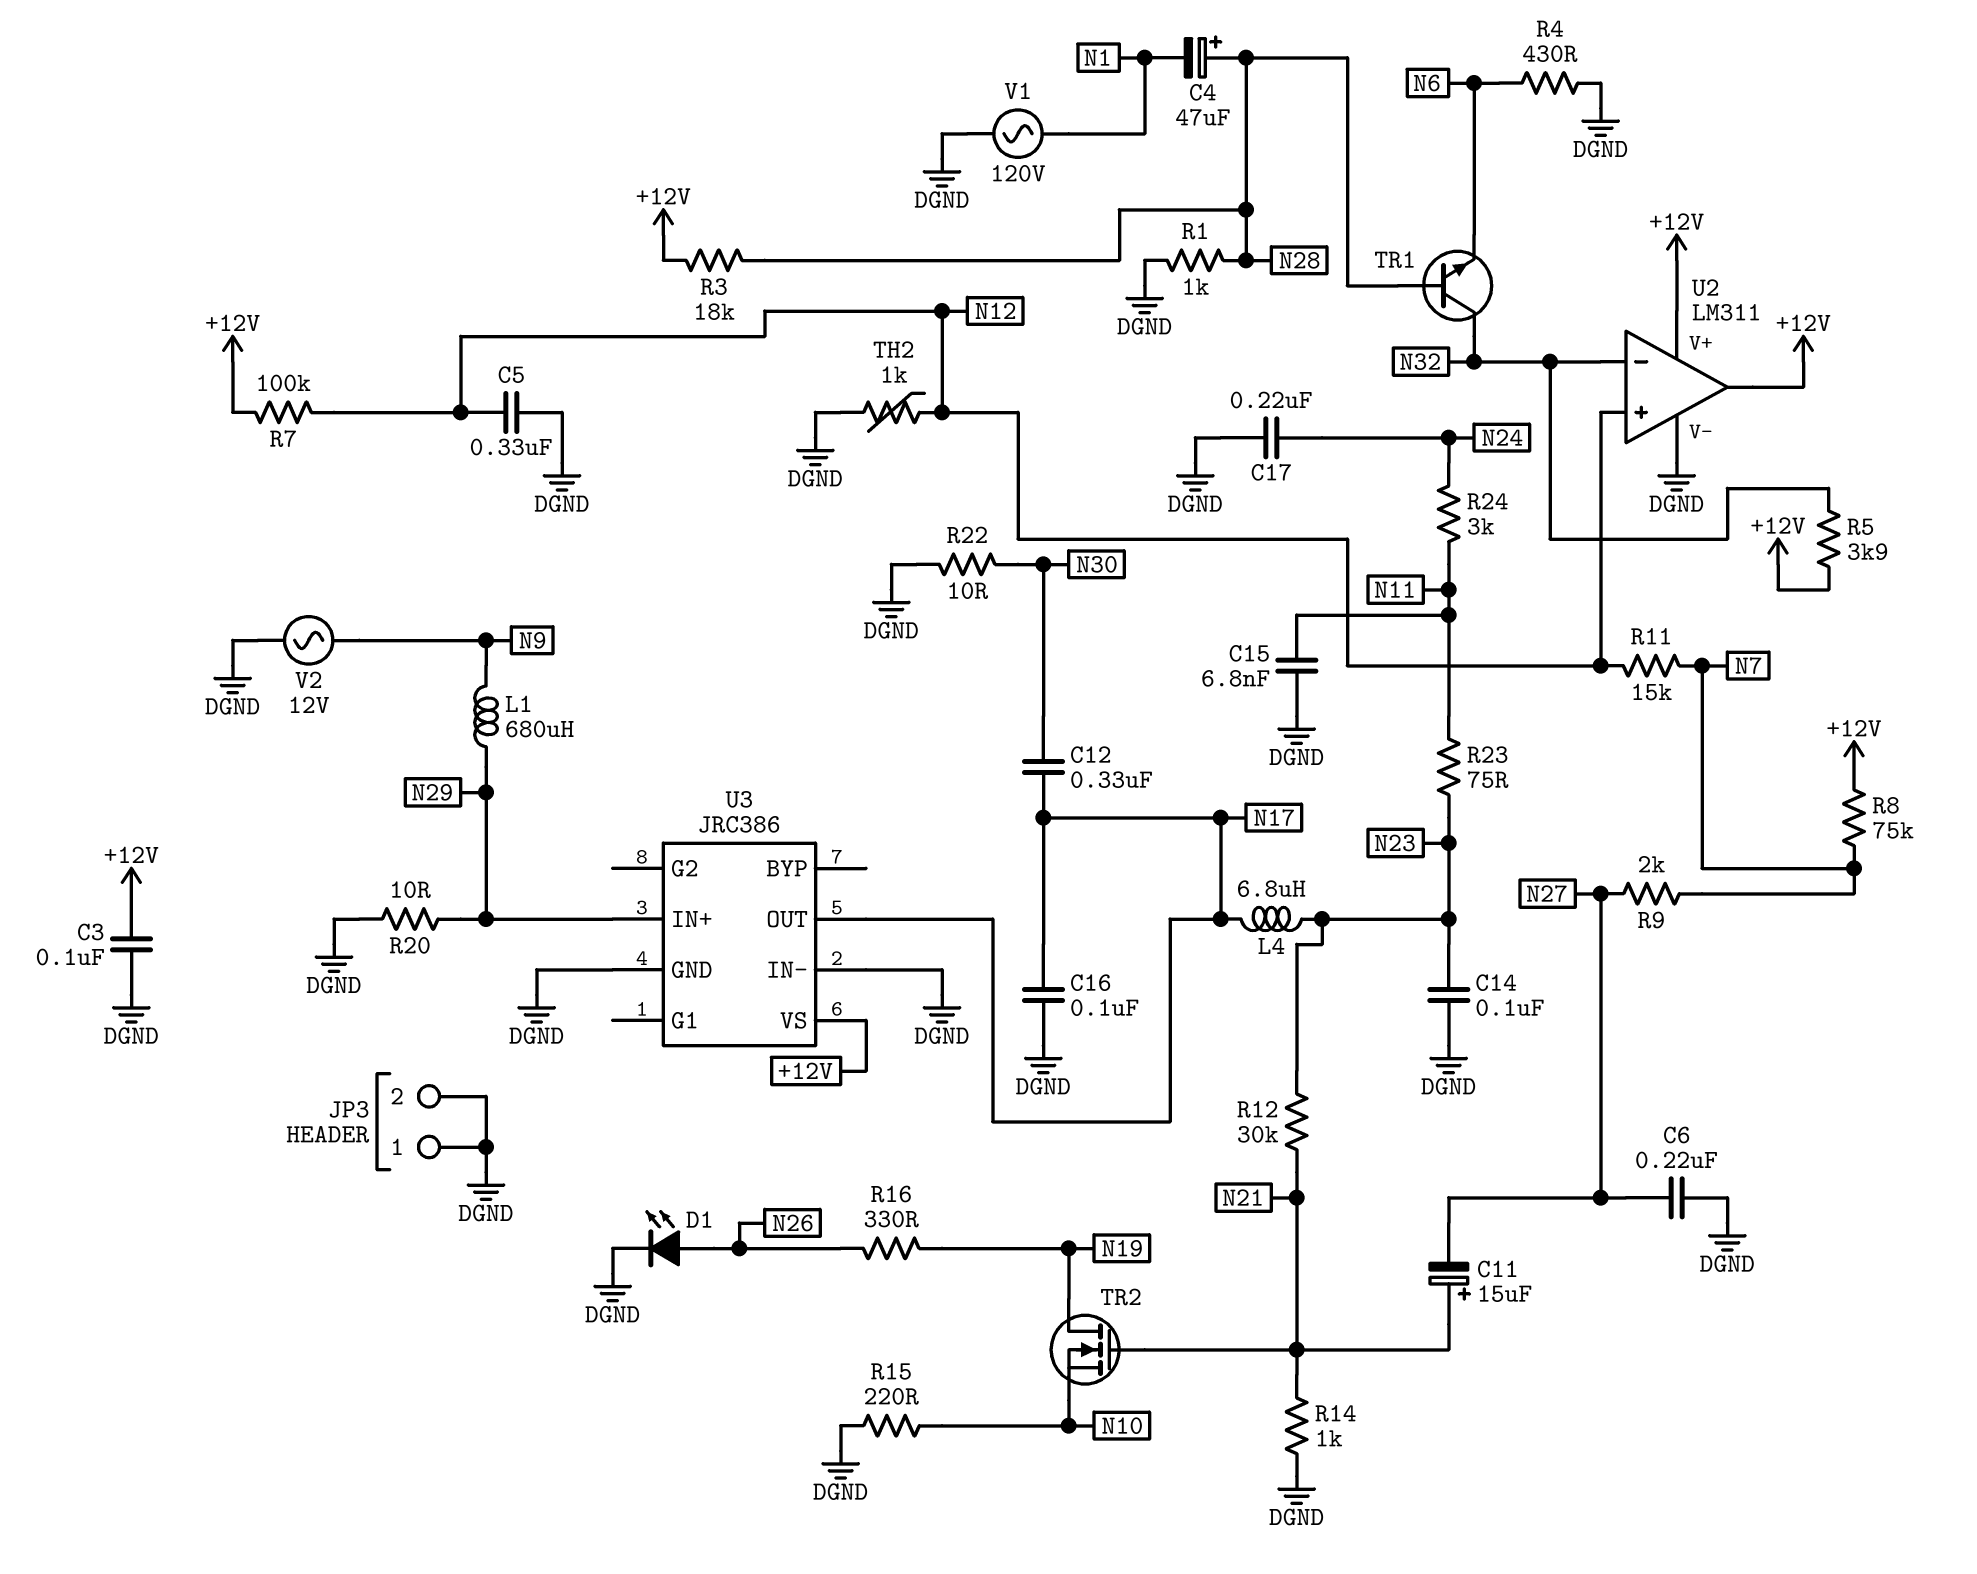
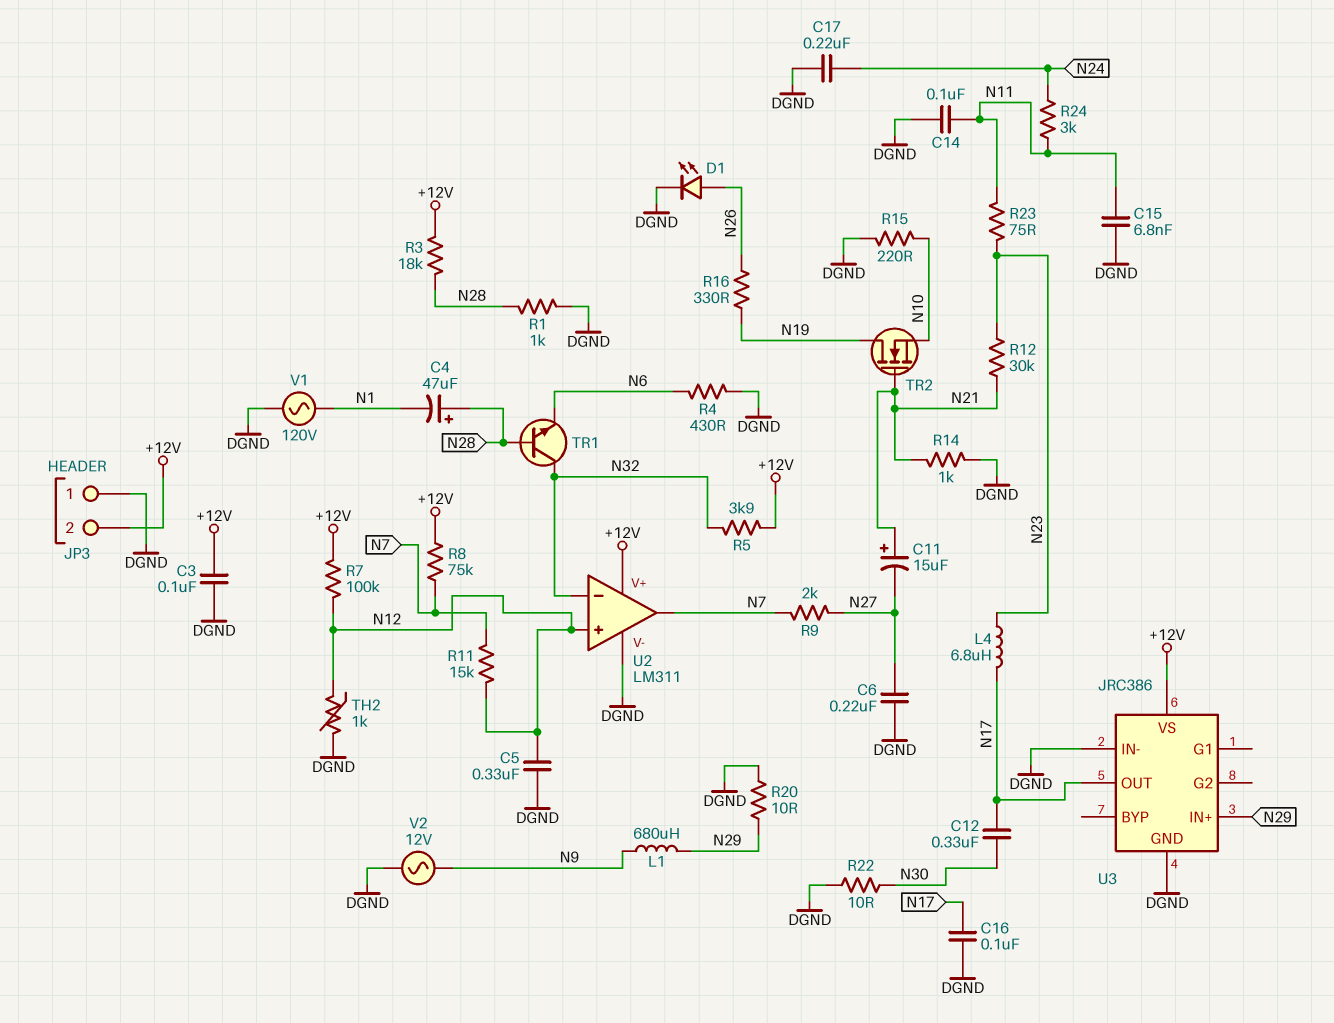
C14: 100nF (DGND, N23) -> 100nF (DGND, N11)
JP3 pin 2: DGND -> +12V
U2 pin out: +12V -> N7

